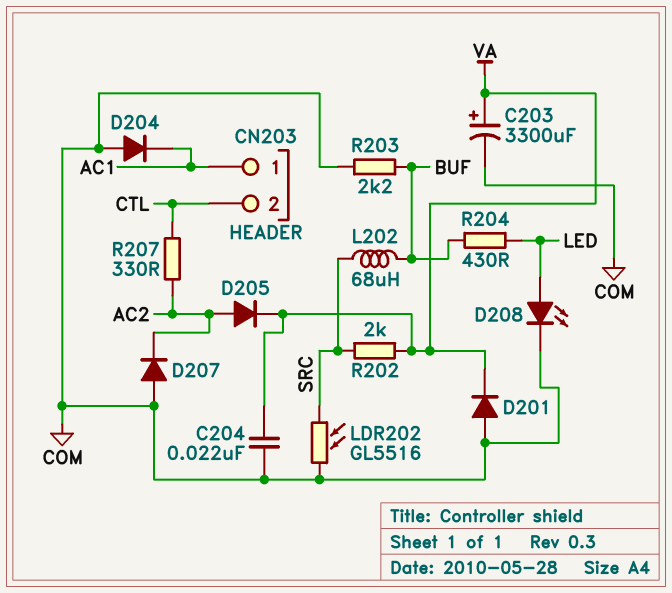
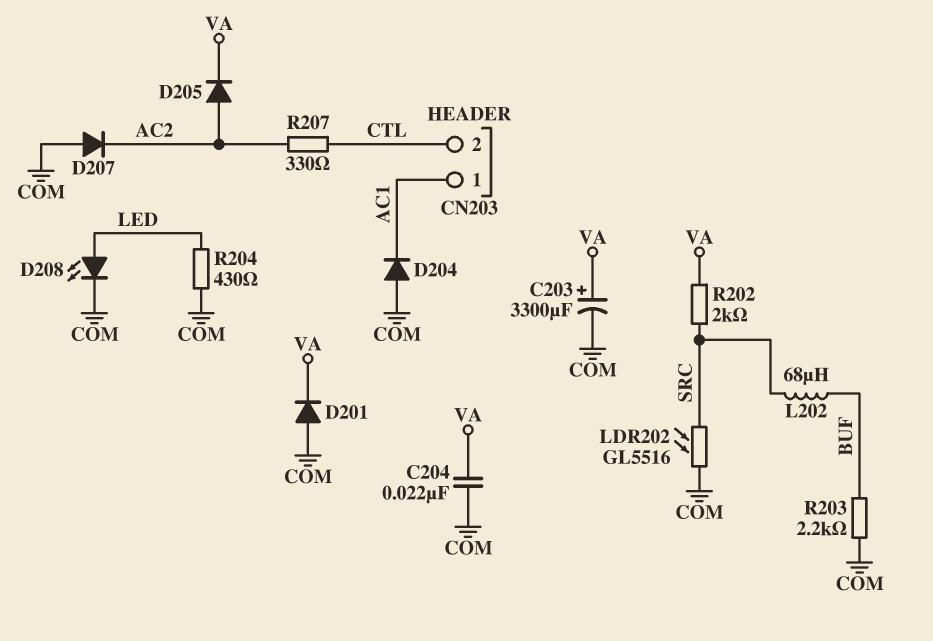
R204: 430 (BUF, LED) -> 430 (COM, LED)

